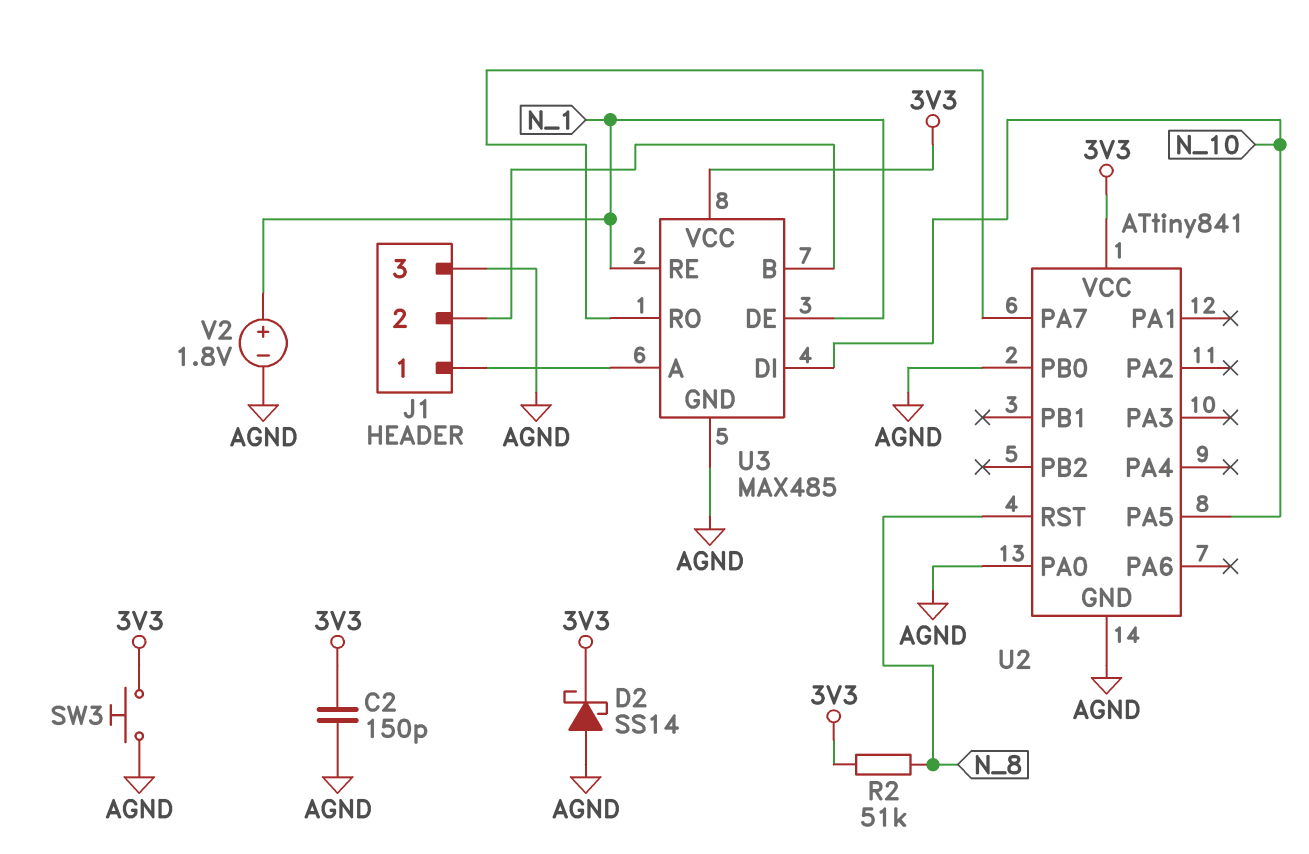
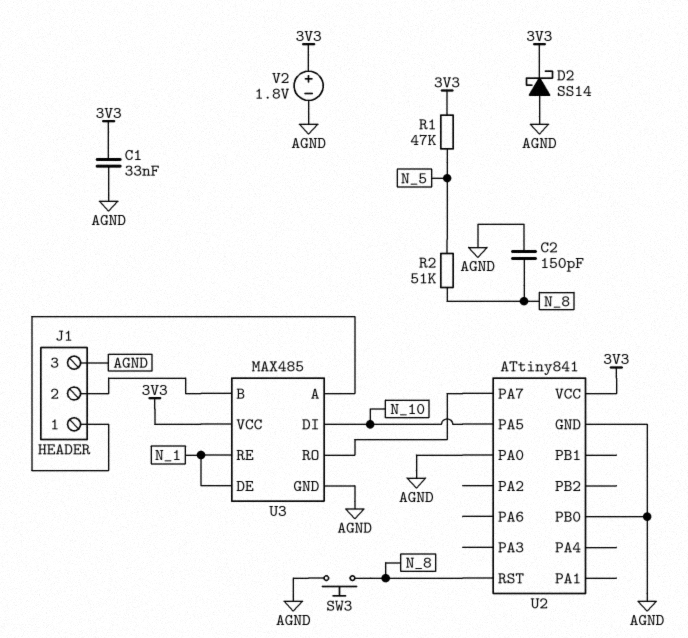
C1: none -> 33nF (3V3, AGND)
C2: 150pF (3V3, AGND) -> 150pF (AGND, N_8)
R1: none -> 47k (3V3, N_5)
R2: 51k (3V3, N_8) -> 51k (N_5, N_8)
SW3: button (3V3, AGND) -> button (AGND, N_8)
V2: 1.8V (plus N_1, minus AGND) -> 1.8V (plus 3V3, minus AGND)

